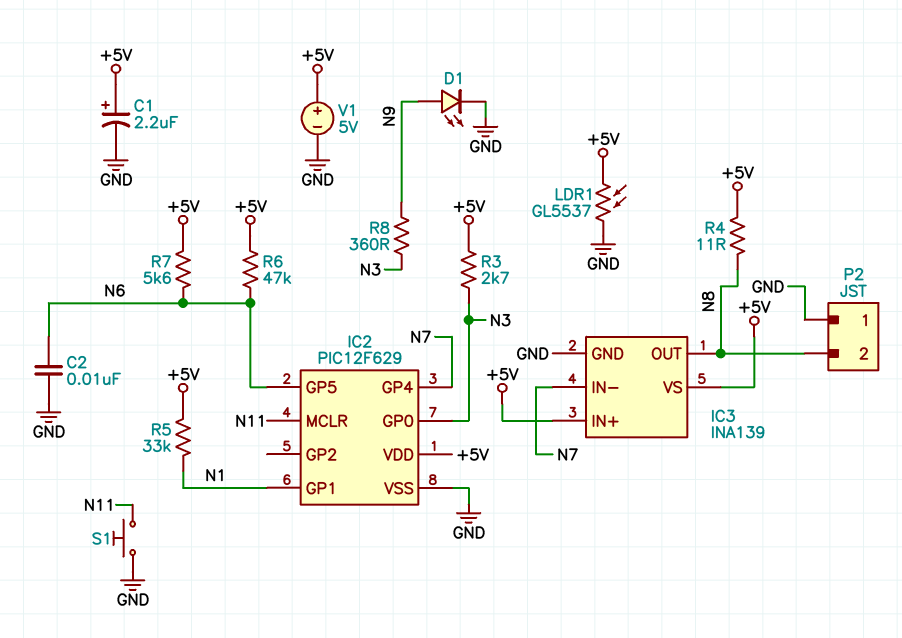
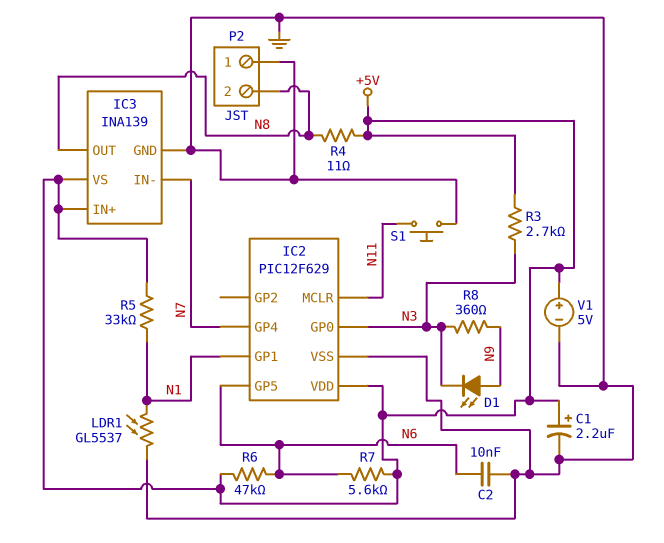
D1: LED (A N9, K GND) -> LED (A N9, K N3)
LDR1: GL5537 (+5V, GND) -> GL5537 (GND, N1)

